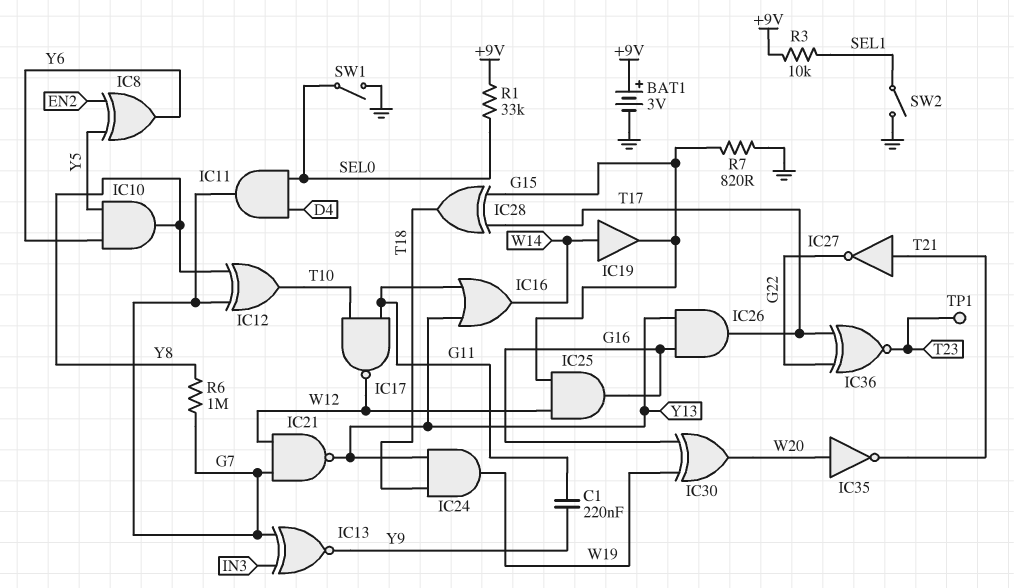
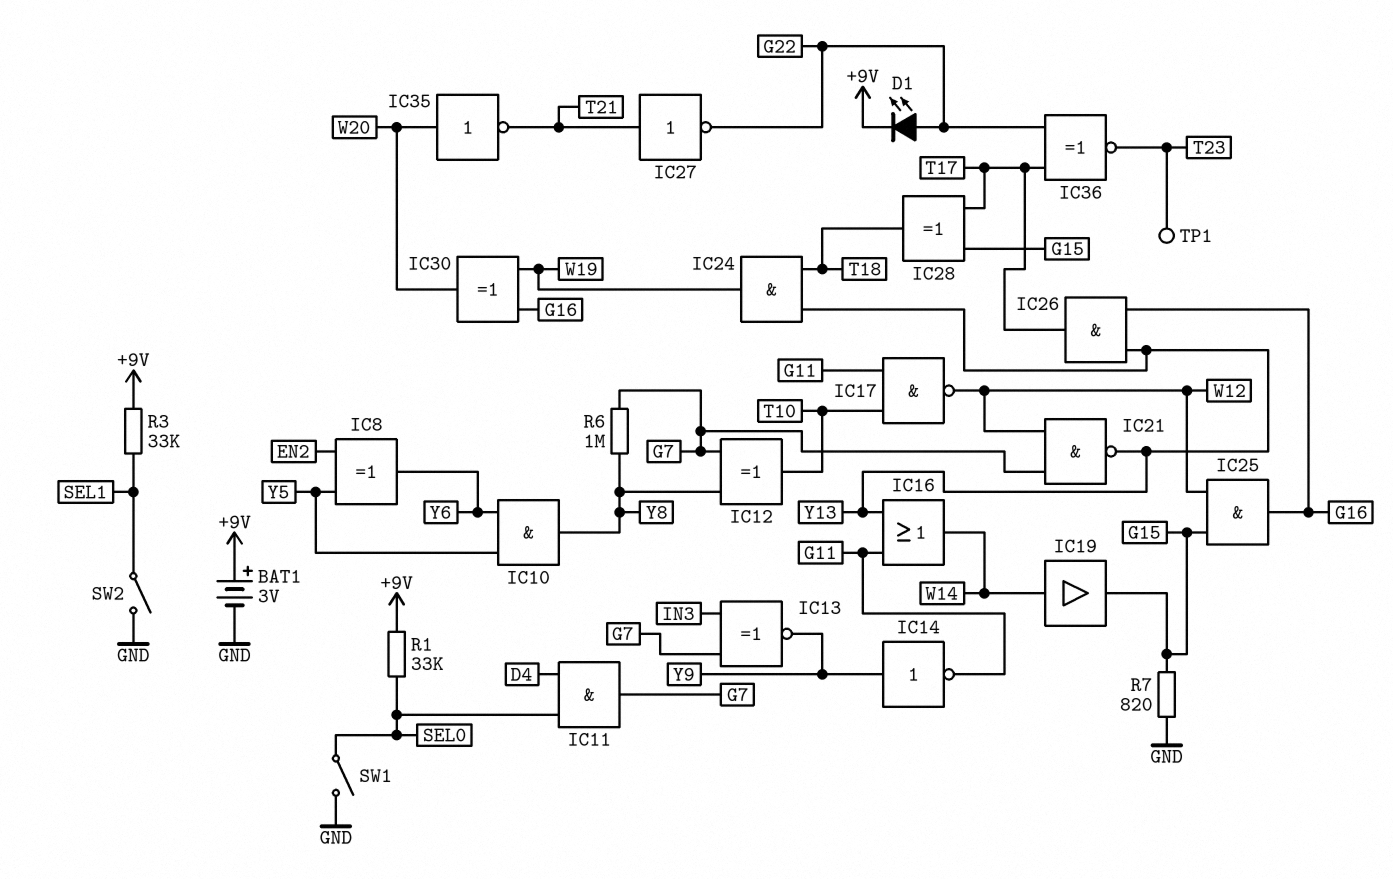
C1: 220nF (G11, Y9) -> none
D1: none -> LED (A G22, K +9V)
IC14: none -> NOT (in Y9, out G11)
R3: 10k (+9V, SEL1) -> 33k (+9V, SEL1)

